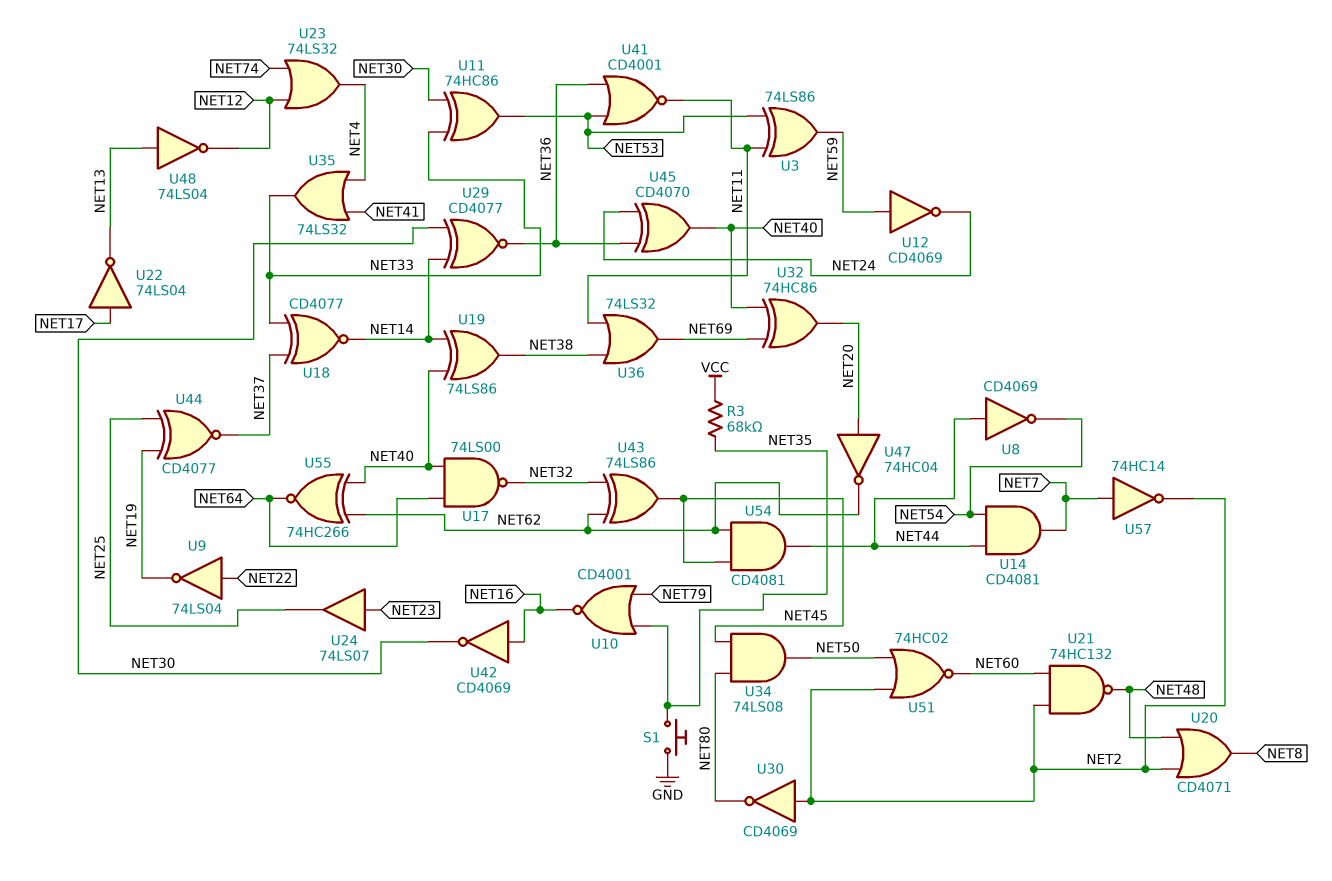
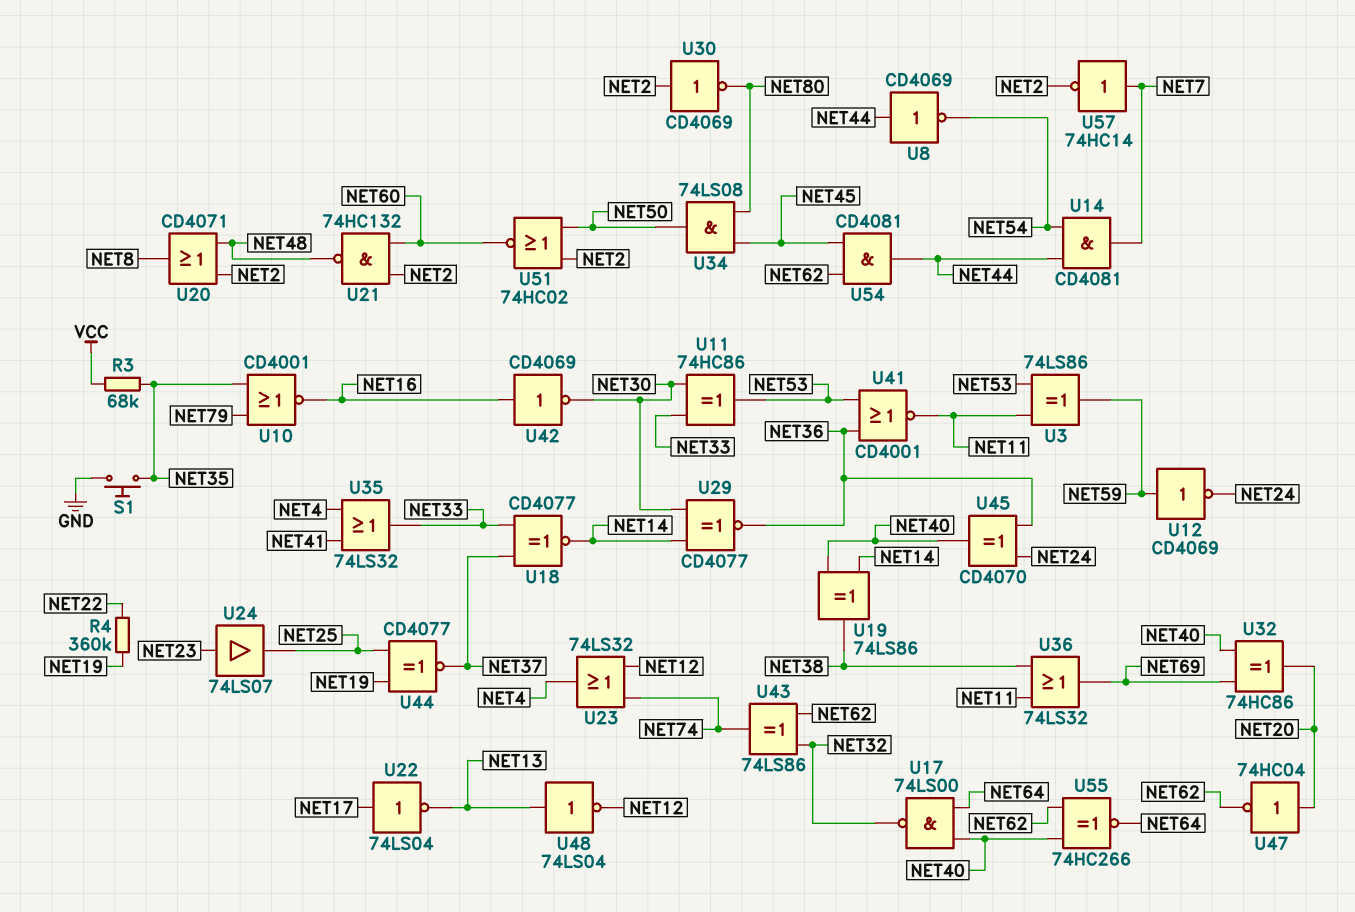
R4: none -> 360k (NET19, NET22)
U9: NOT 74LS04 (in NET22, out NET19) -> none
U43: XOR 74LS86 (in NET32, in NET62, out NET45) -> XOR 74LS86 (in NET32, in NET62, out NET74)

